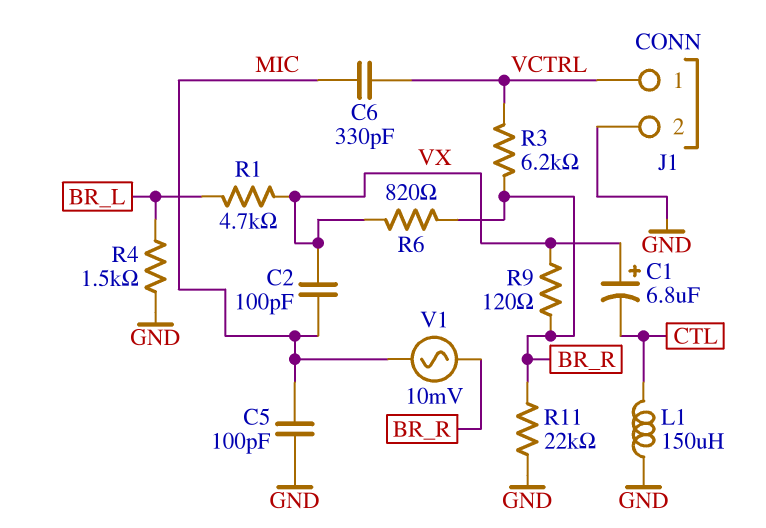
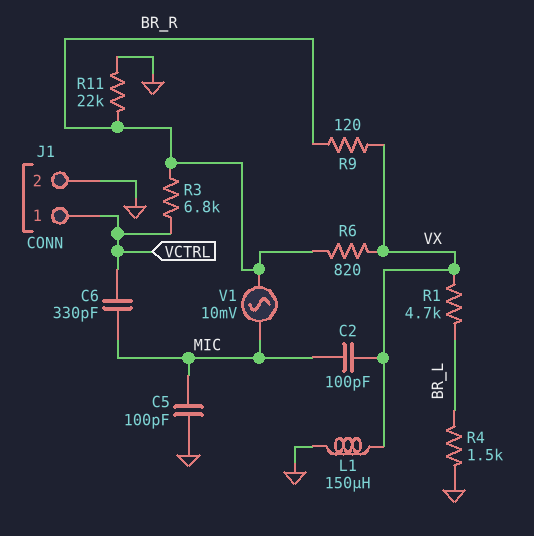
C1: 6.8uF (plus VX, minus CTL) -> none
L1: 150uH (CTL, GND) -> 150uH (GND, VX)
R3: 6.2k (BR_R, VCTRL) -> 6.8k (BR_R, VCTRL)

